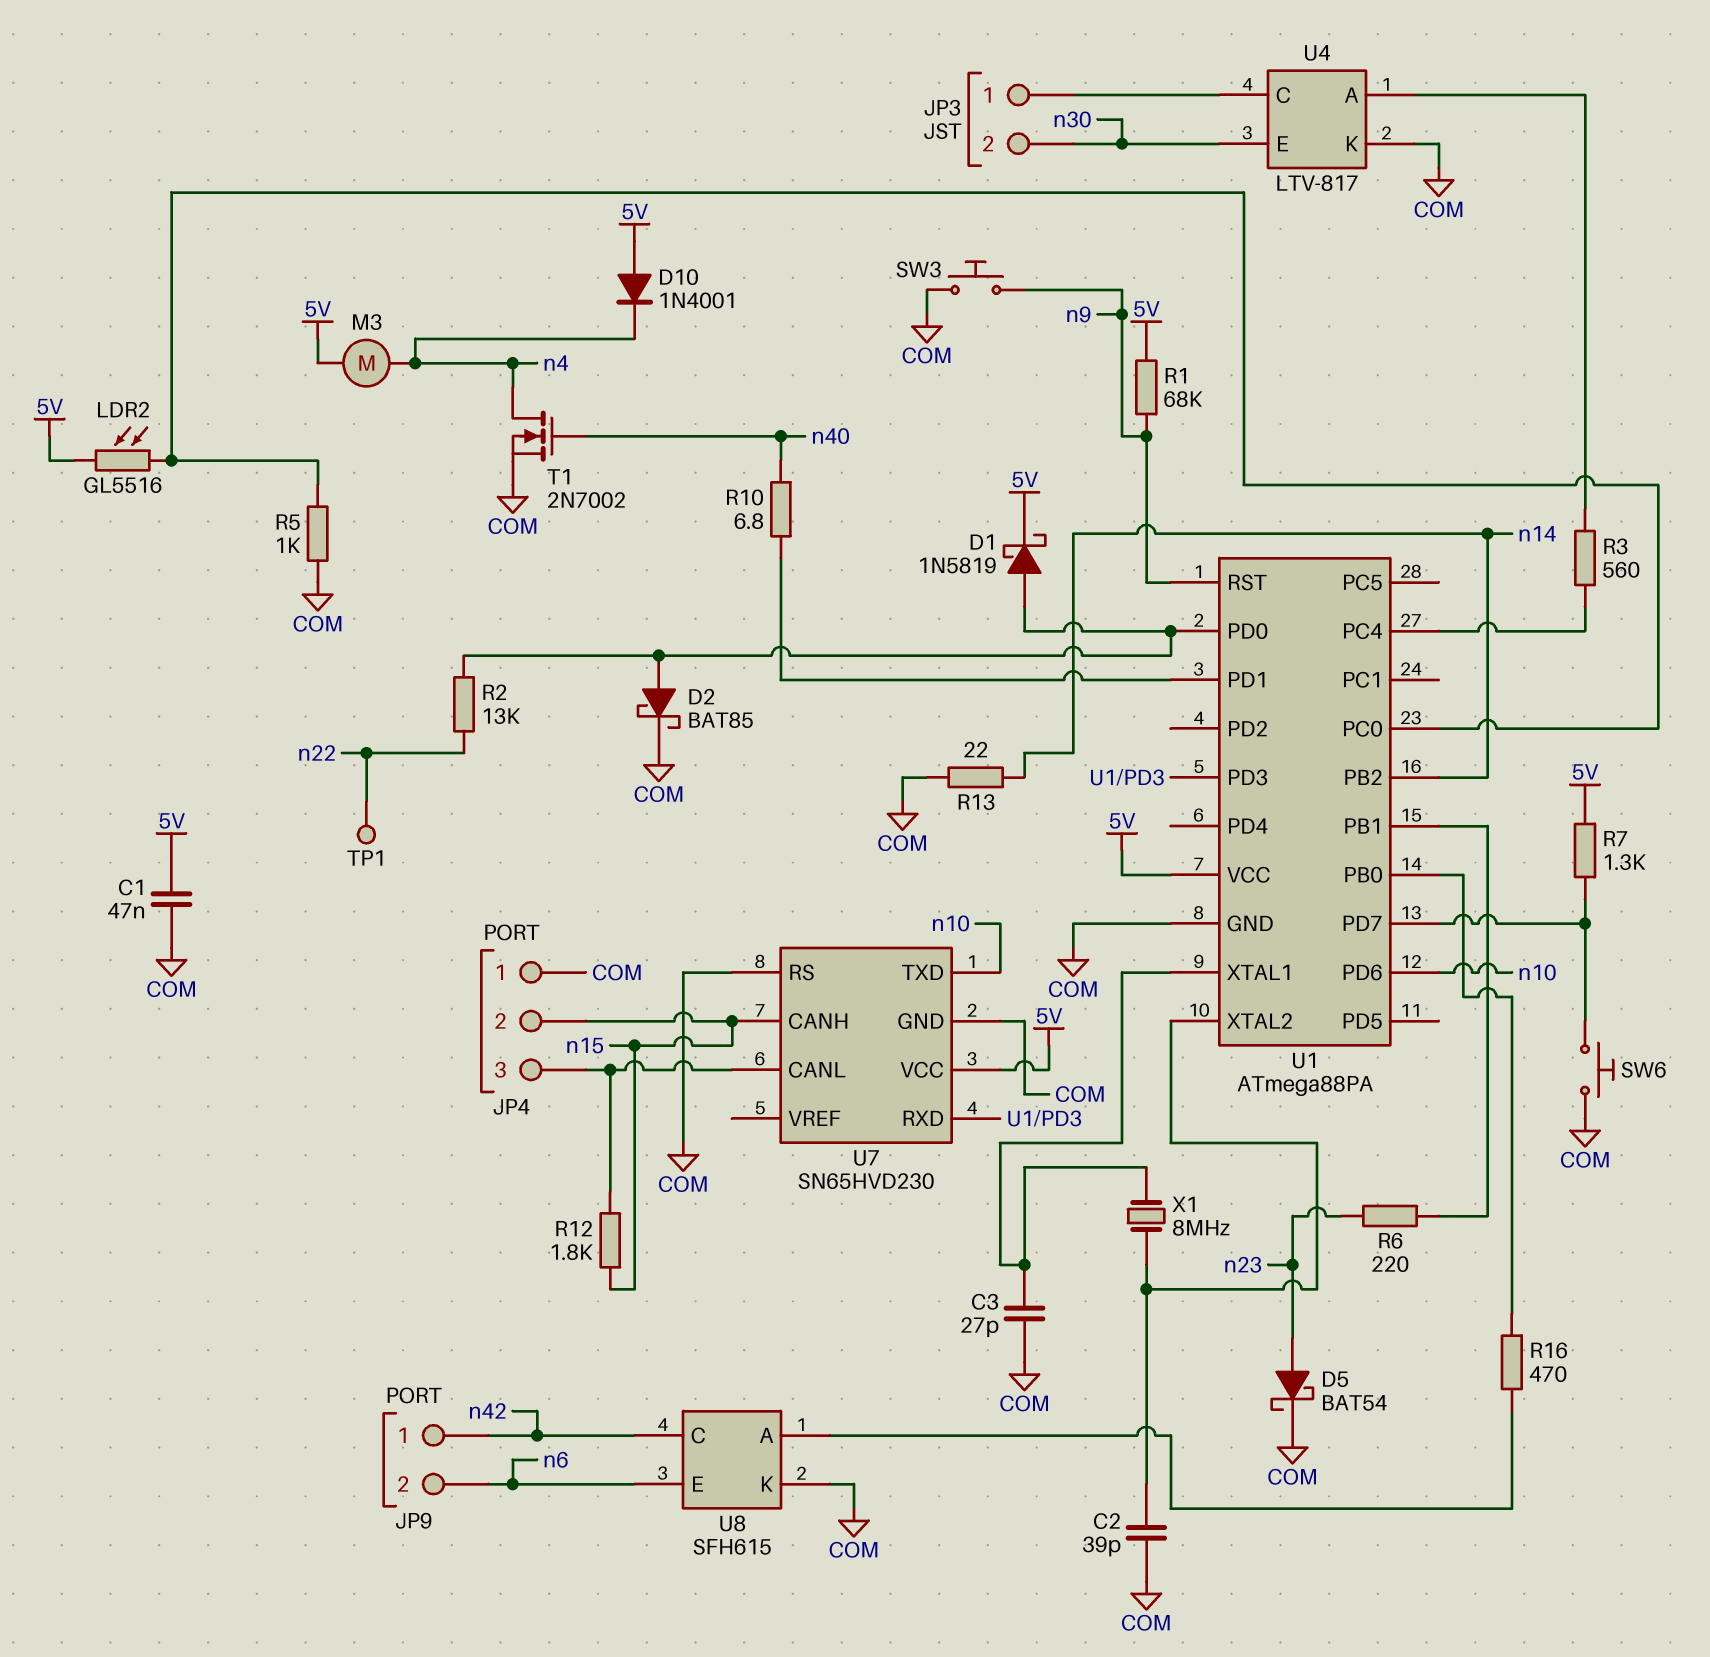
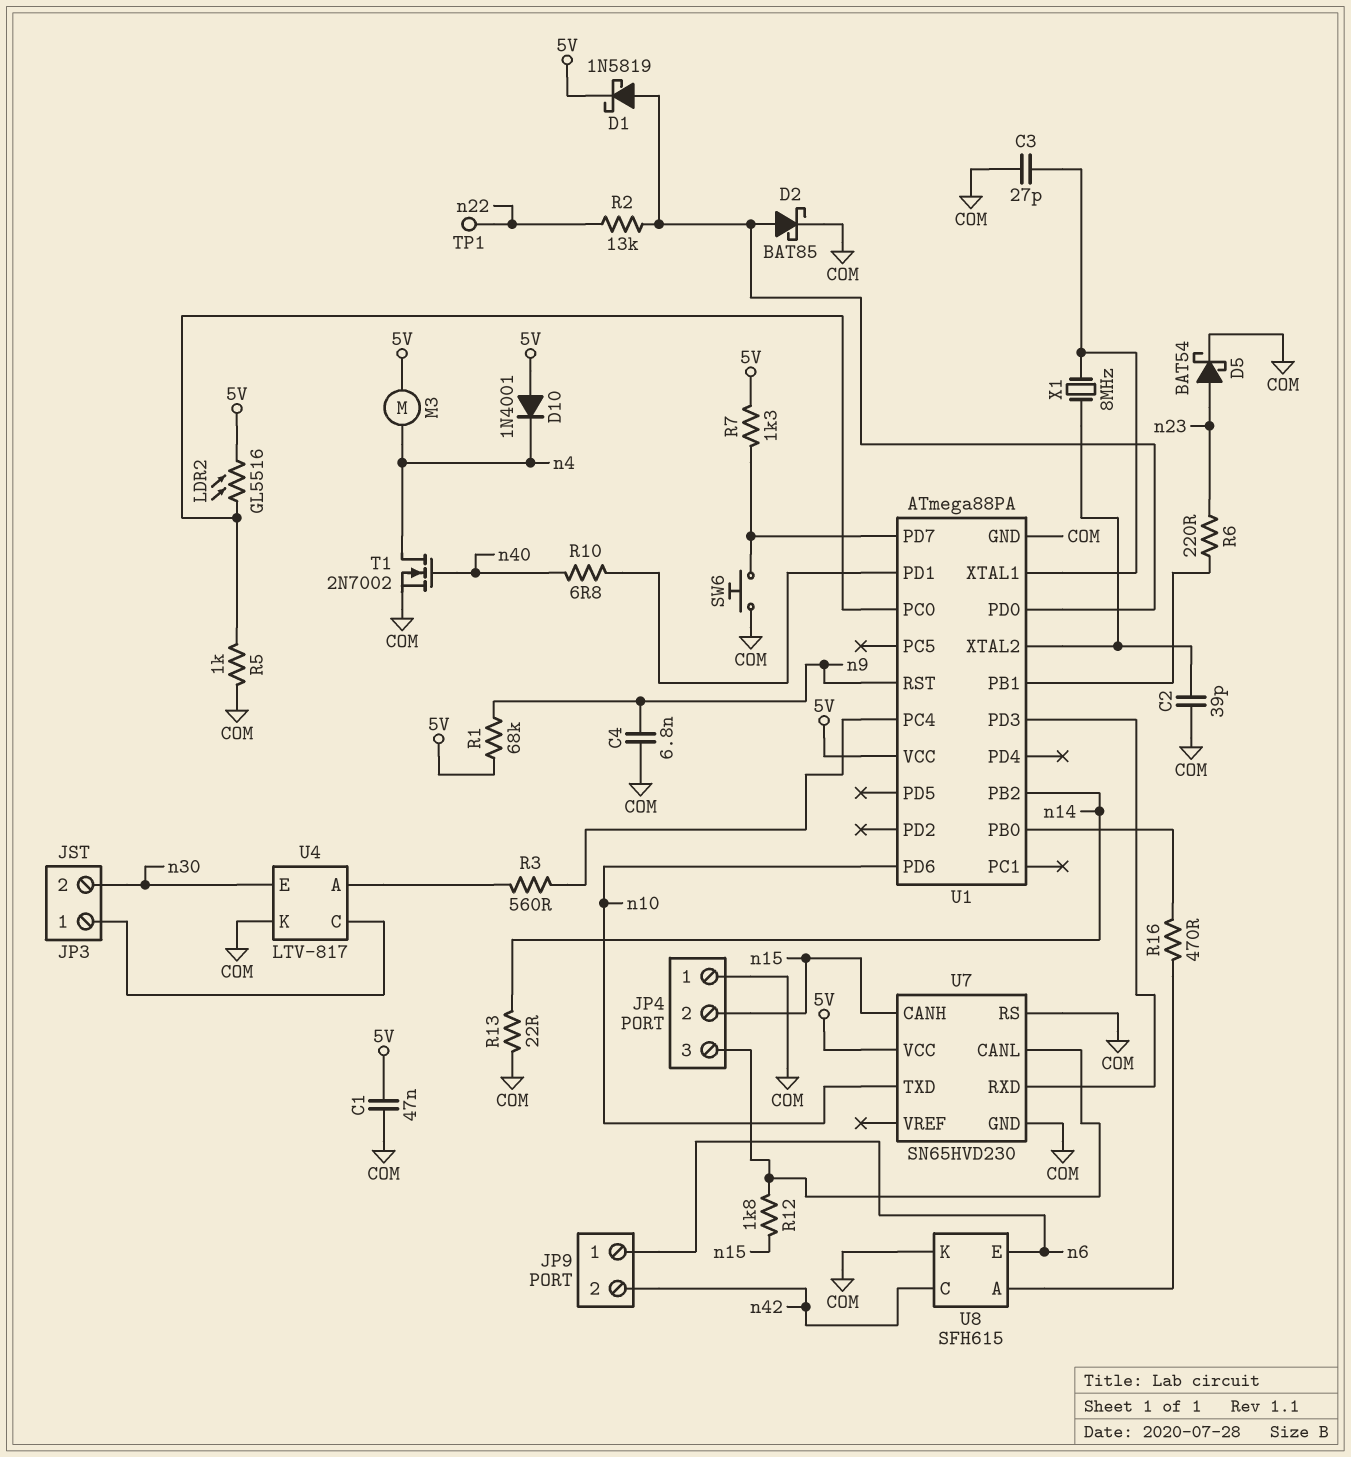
C4: none -> 6.8nF (COM, n9)
JP9 pin 1: n42 -> n6
JP9 pin 2: n6 -> n42
SW3: button (COM, n9) -> none

